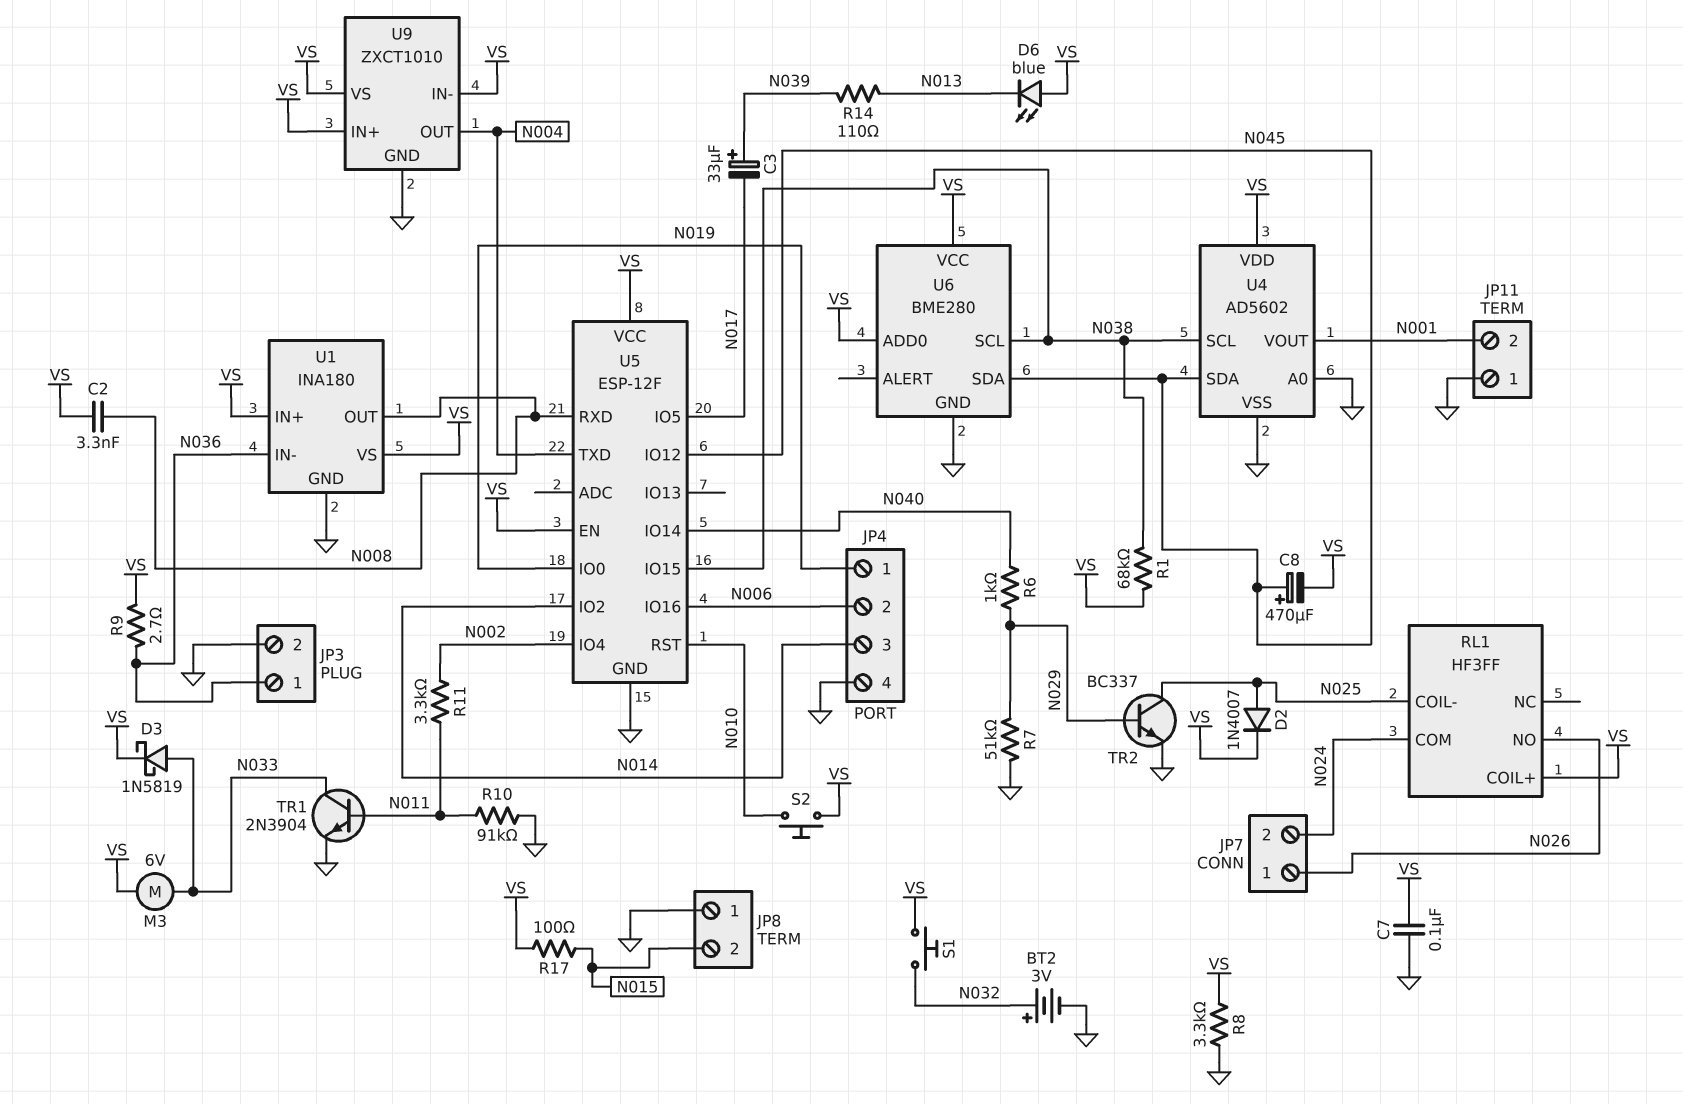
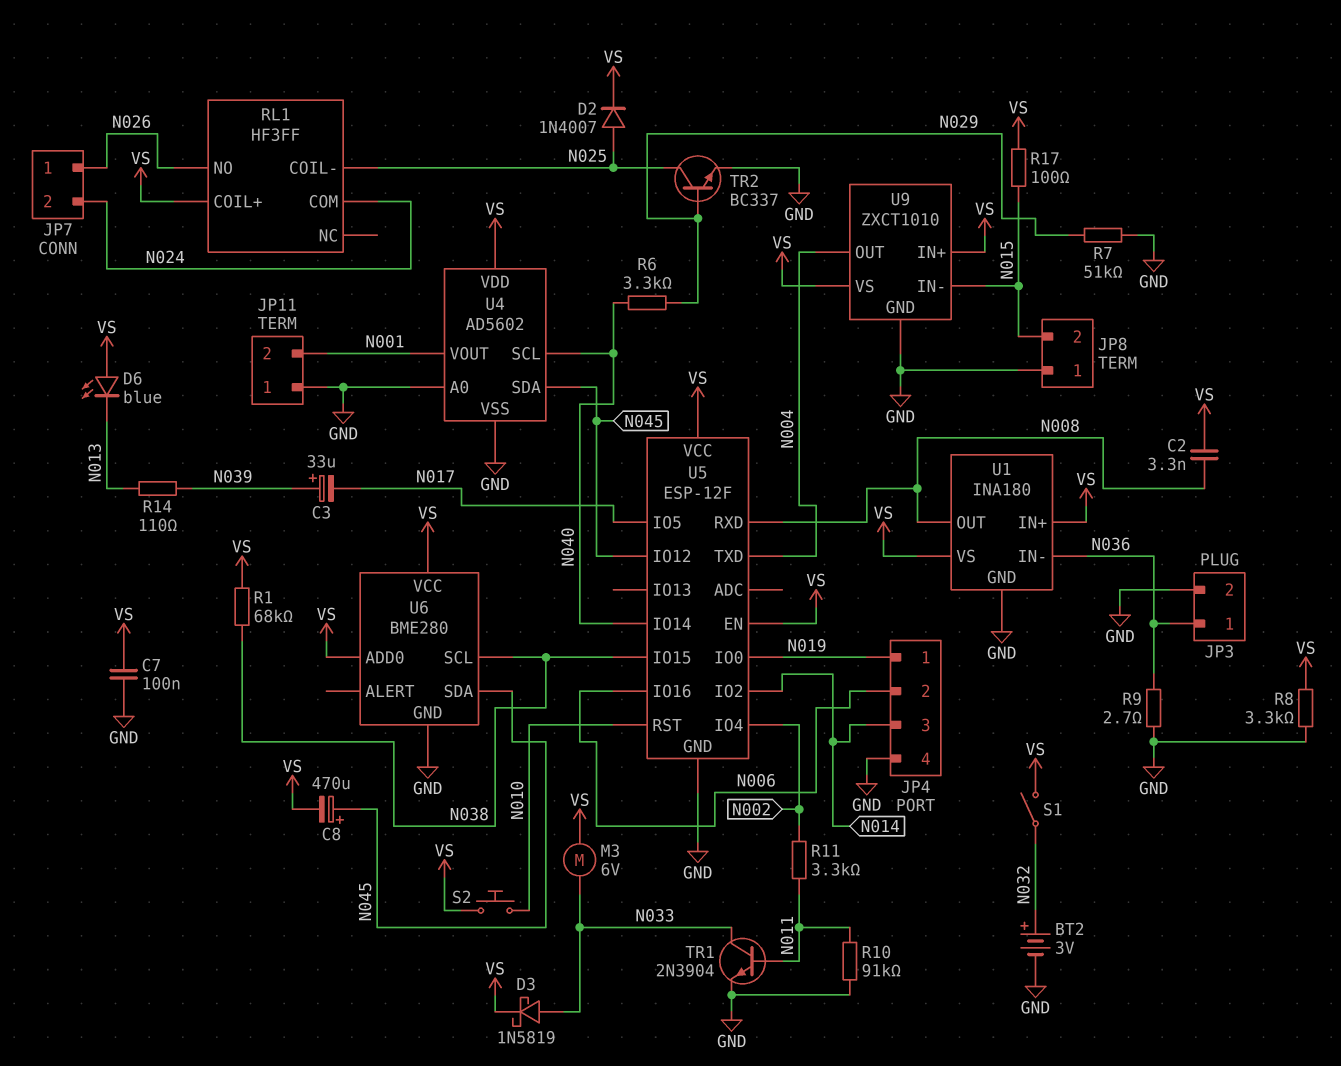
R6: 1k (N029, N040) -> 3.3k (N029, N040)
R9: 2.7 (N036, VS) -> 2.7 (GND, N036)
S1: button (N032, VS) -> switch (N032, VS)
U4 pin SCL: N038 -> N040
U9 pin IN-: VS -> N015

